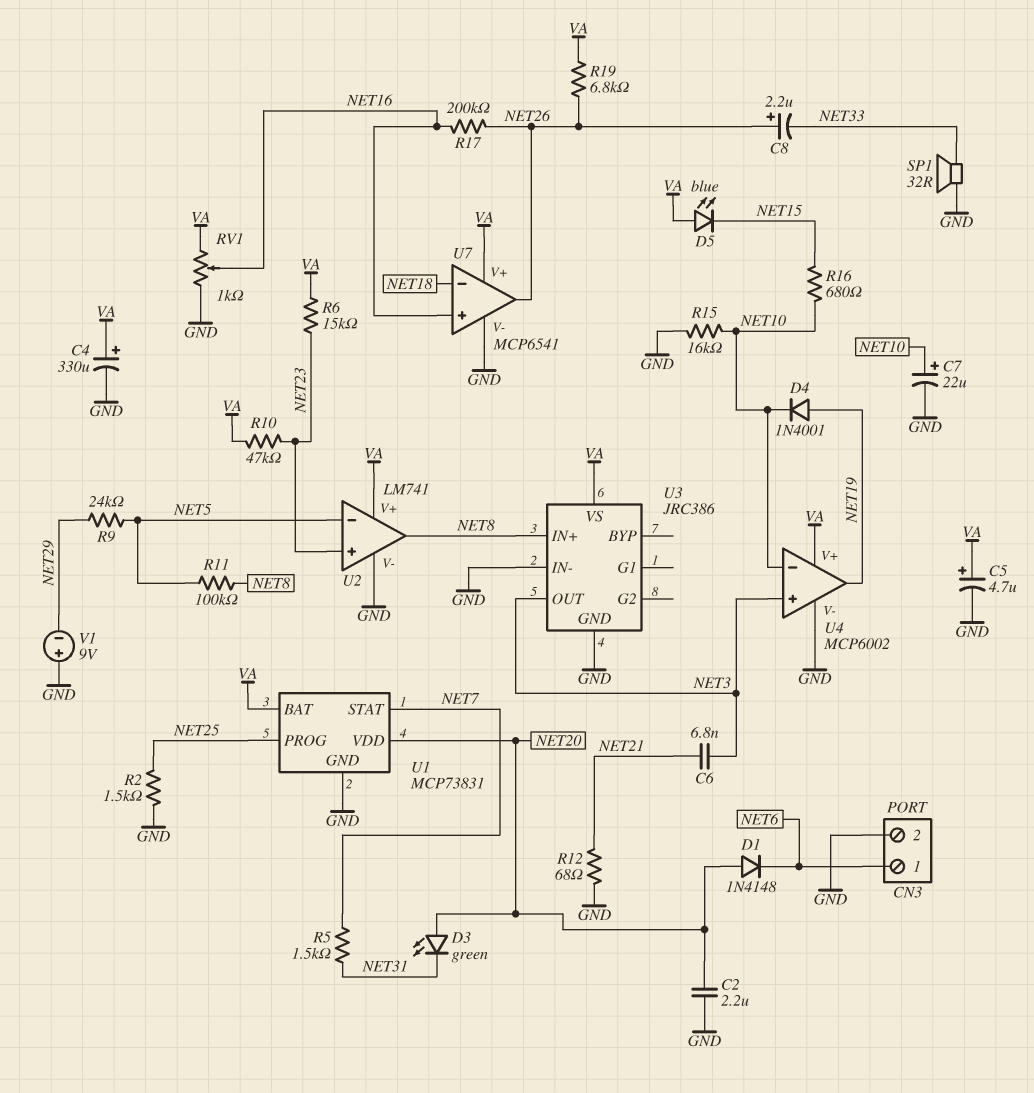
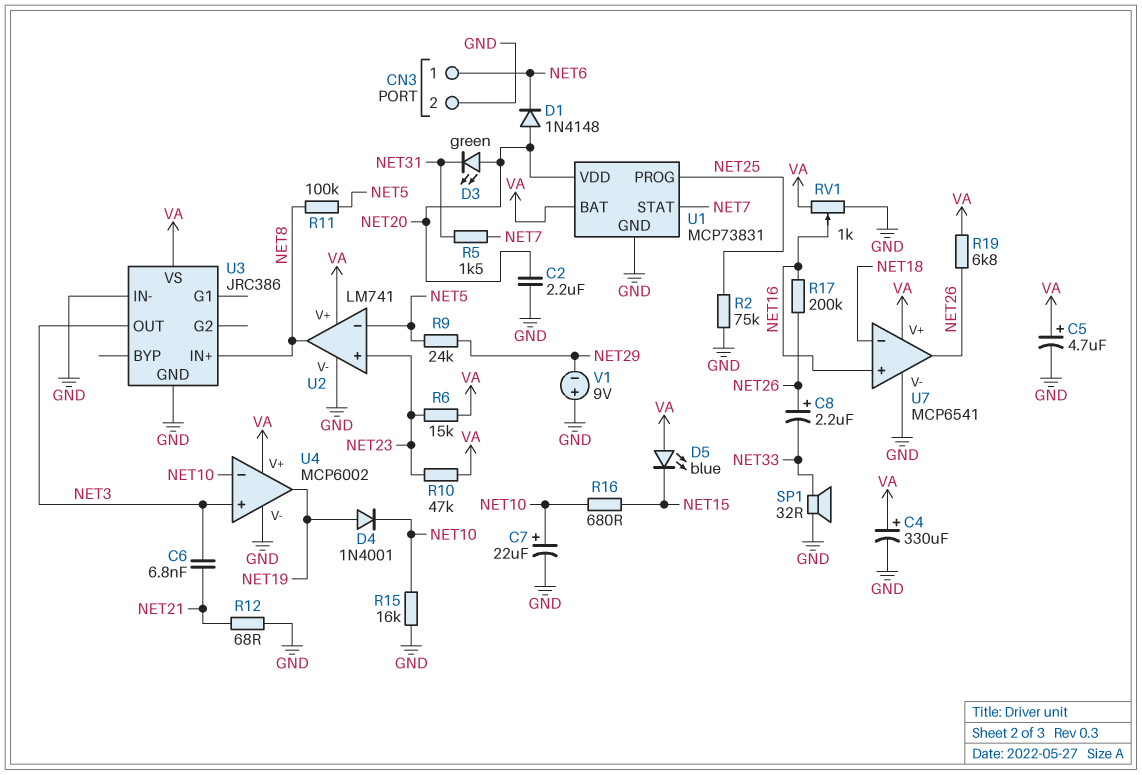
R2: 1.5k (GND, NET25) -> 75k (GND, NET25)

